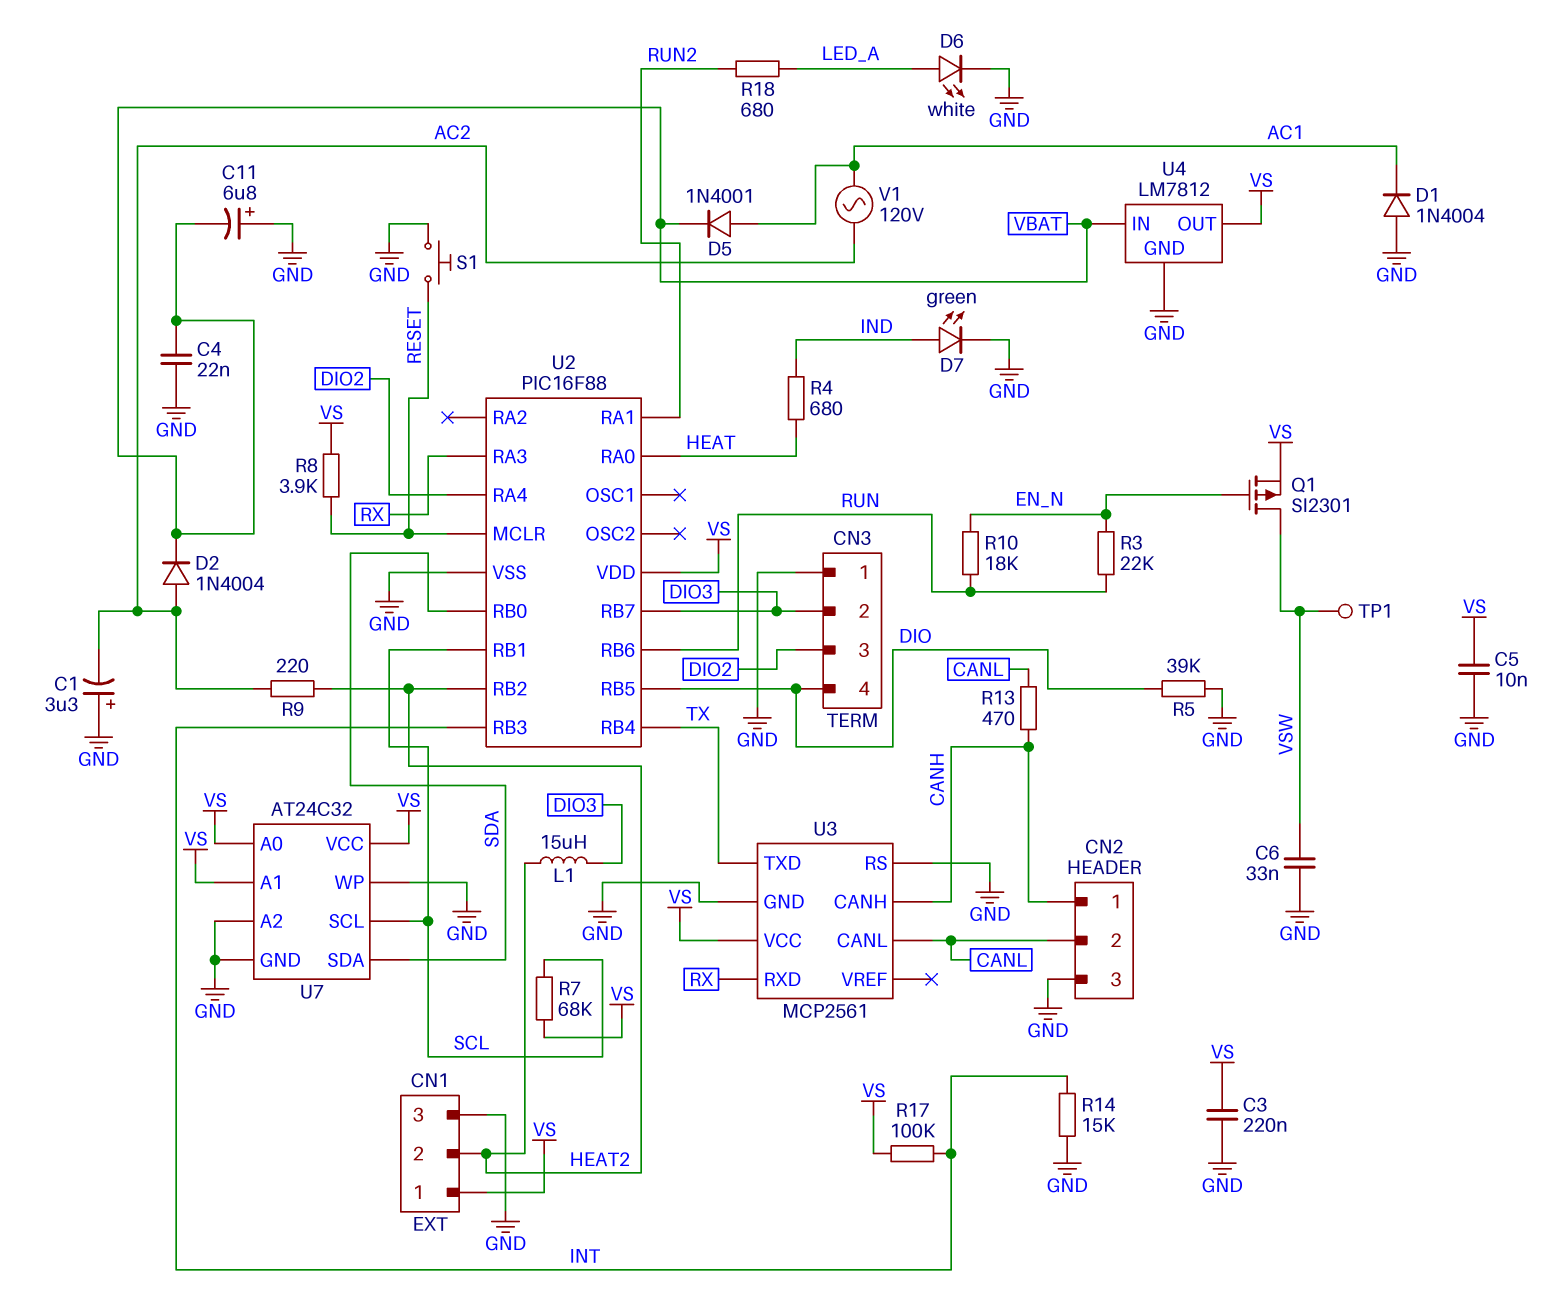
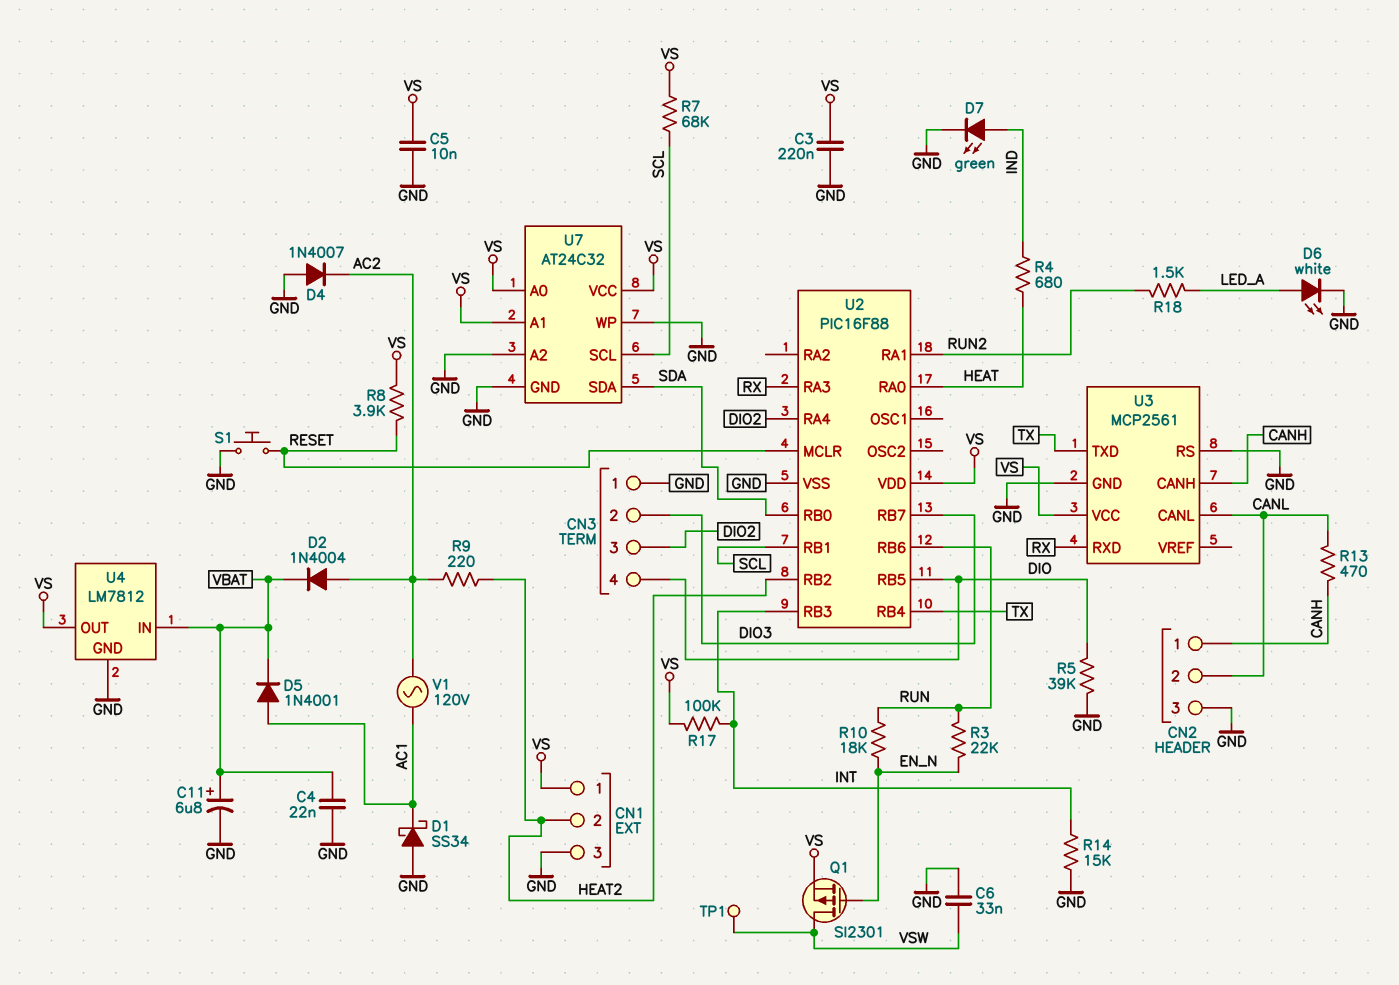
C1: 3.3uF (plus GND, minus AC2) -> none
C11: 6.8uF (plus GND, minus VBAT) -> 6.8uF (plus VBAT, minus GND)
D1: diode 1N4004 (A GND, K AC1) -> schottky SS34 (A GND, K AC1)
D4: none -> diode 1N4007 (A GND, K AC2)
L1: 15uH (DIO3, HEAT2) -> none
R18: 680 (LED_A, RUN2) -> 1.5k (LED_A, RUN2)

